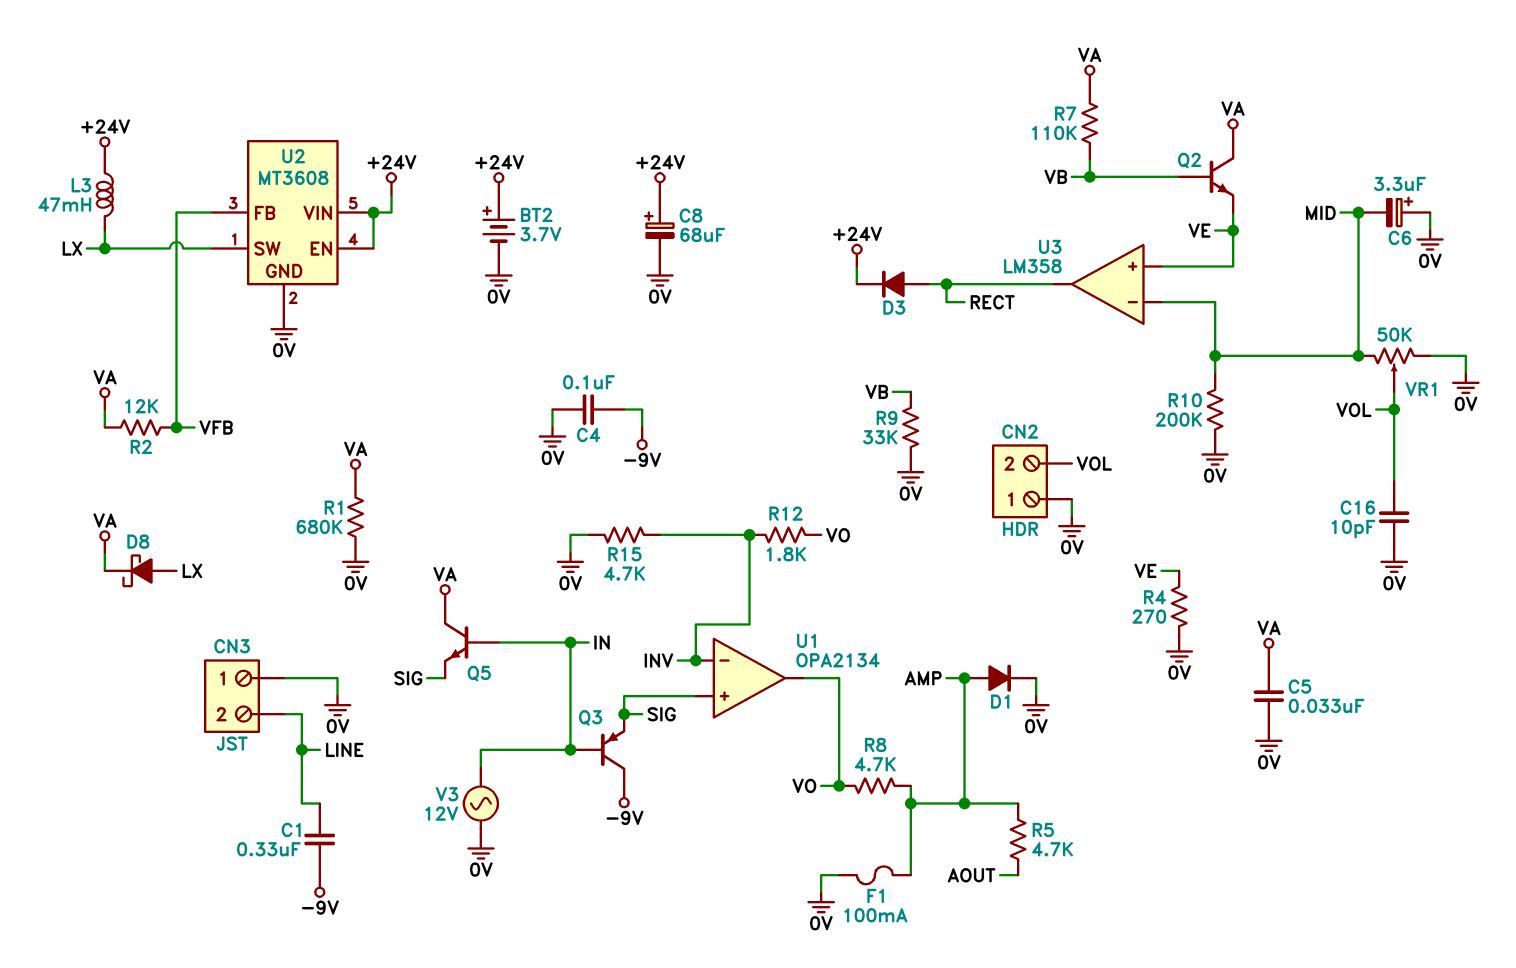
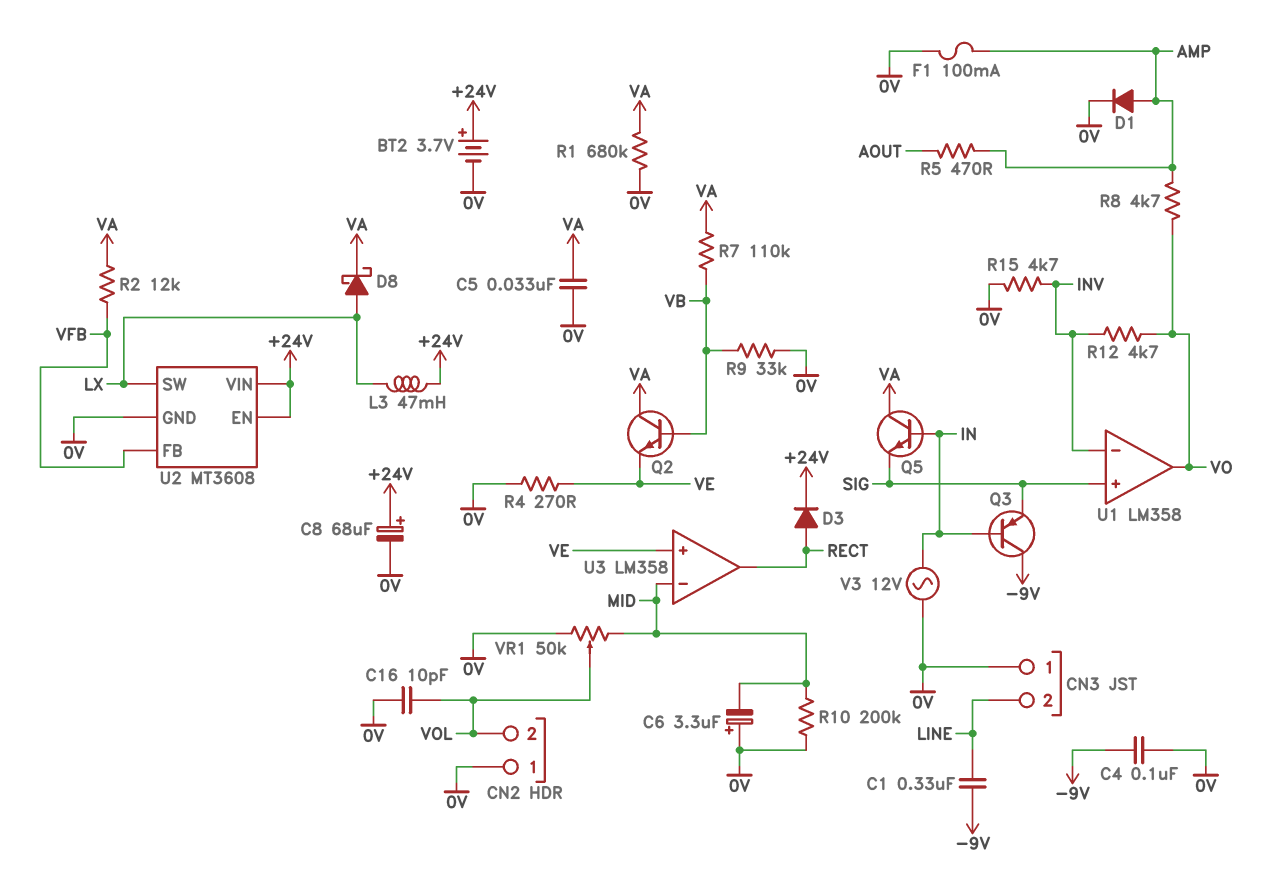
R5: 4.7k (AMP, AOUT) -> 470 (AMP, AOUT)
R12: 1.8k (INV, VO) -> 4.7k (INV, VO)
U1: OPA2134 -> LM358

